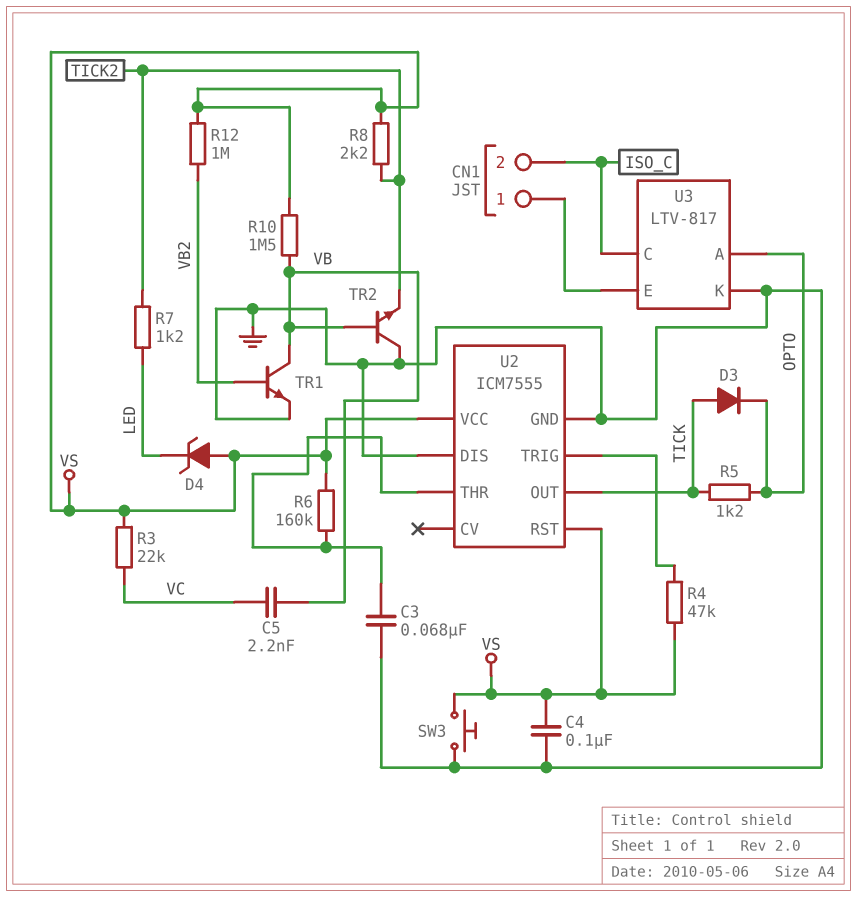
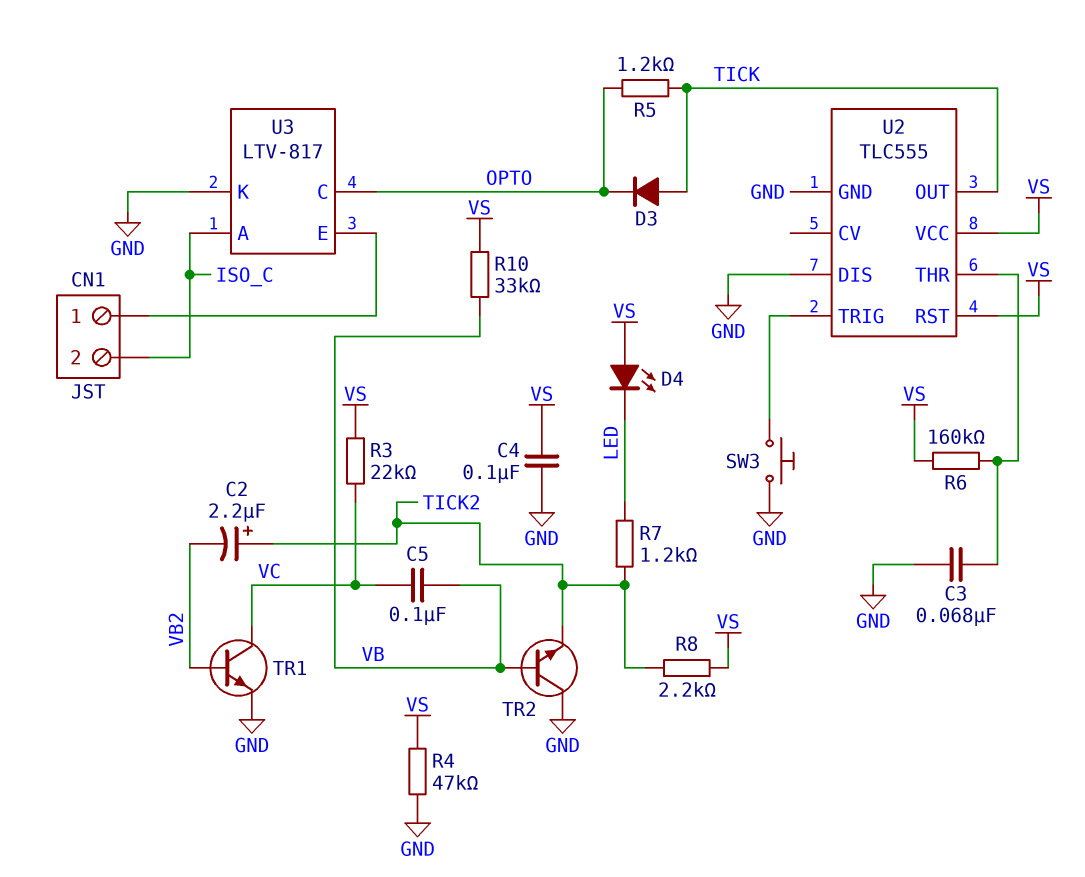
C2: none -> 2.2uF (plus TICK2, minus VB2)
C5: 2.2nF (VB, VC) -> 100nF (VB, VC)
D4: zener (A VS, K LED) -> LED (A VS, K LED)
R4: 47k (U2/TRIG, VS) -> 47k (GND, VS)
R10: 1.5M (VB, VS) -> 33k (VB, VS)
R12: 1M (VB2, VS) -> none
SW3: button (GND, VS) -> button (GND, U2/TRIG)
TR1: NPN (B VB2, C VB, E GND) -> NPN (B VB2, C VC, E GND)
U2: ICM7555 -> TLC555
U3 pin A: OPTO -> ISO_C
U3 pin C: ISO_C -> OPTO

